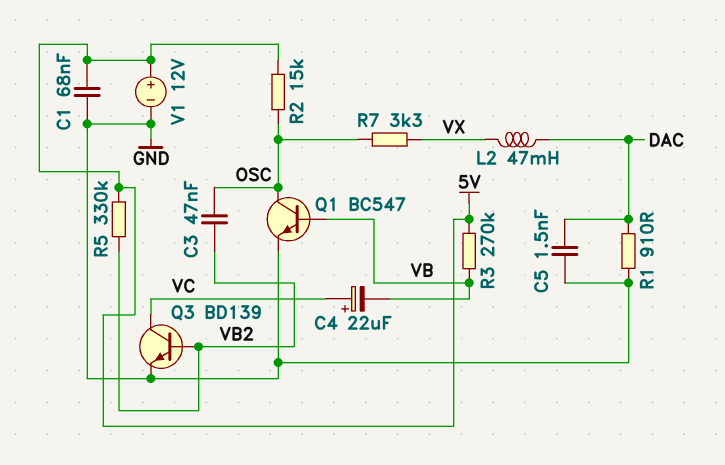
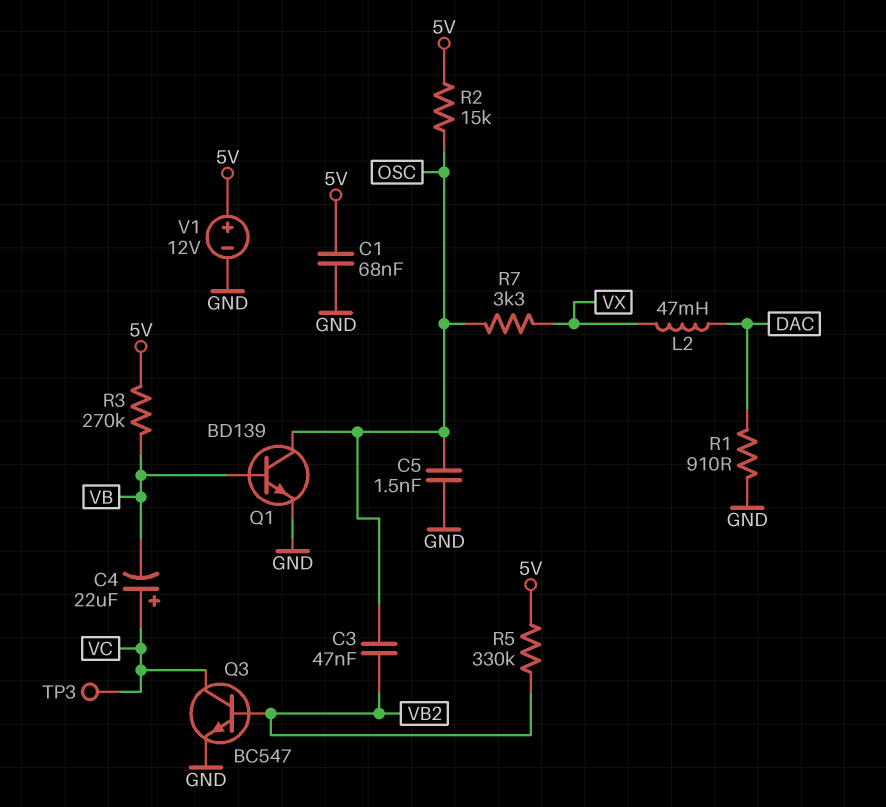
C5: 1.5nF (DAC, GND) -> 1.5nF (GND, OSC)
Q1: NPN BC547 (B VB, C OSC, E GND) -> NPN BD139 (B VB, C OSC, E GND)
Q3: NPN BD139 (B VB2, C VC, E GND) -> NPN BC547 (B VB2, C VC, E GND)
TP3: none -> test point (VC)

